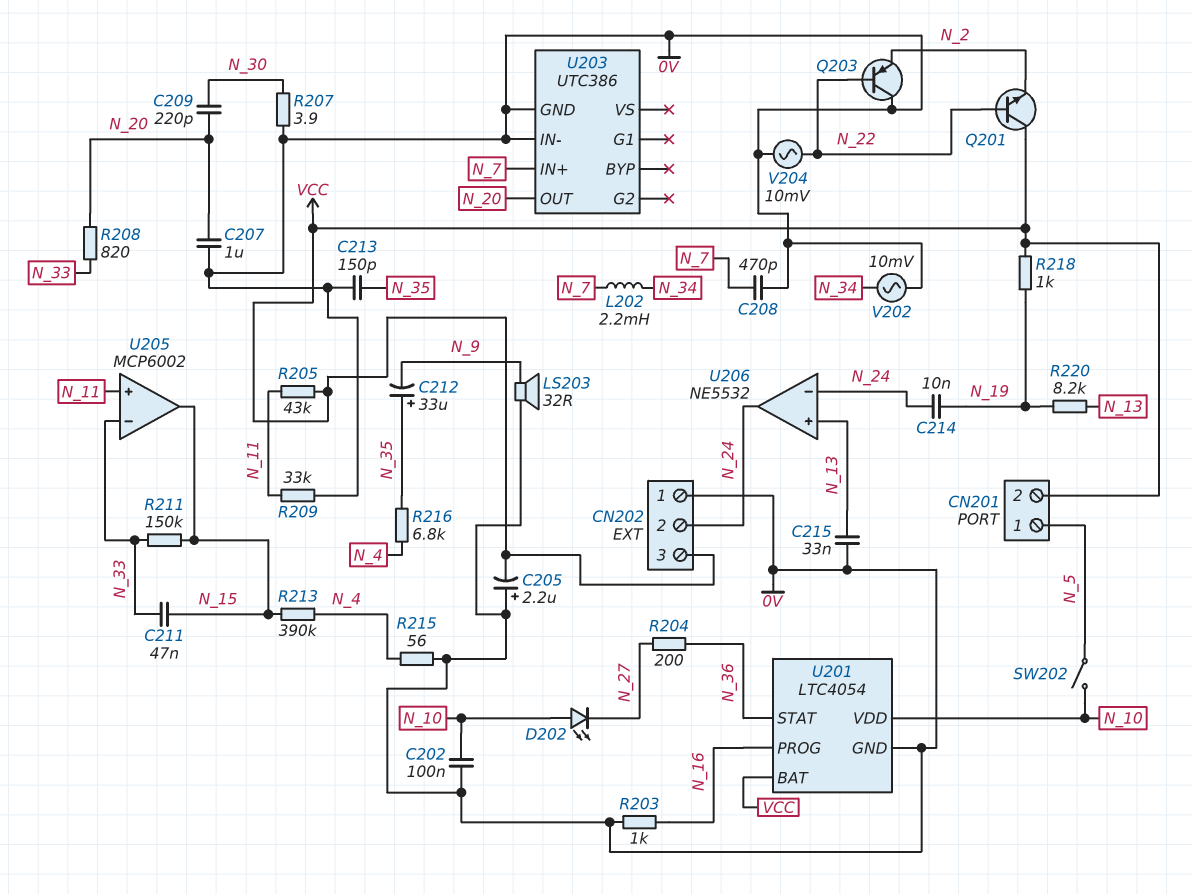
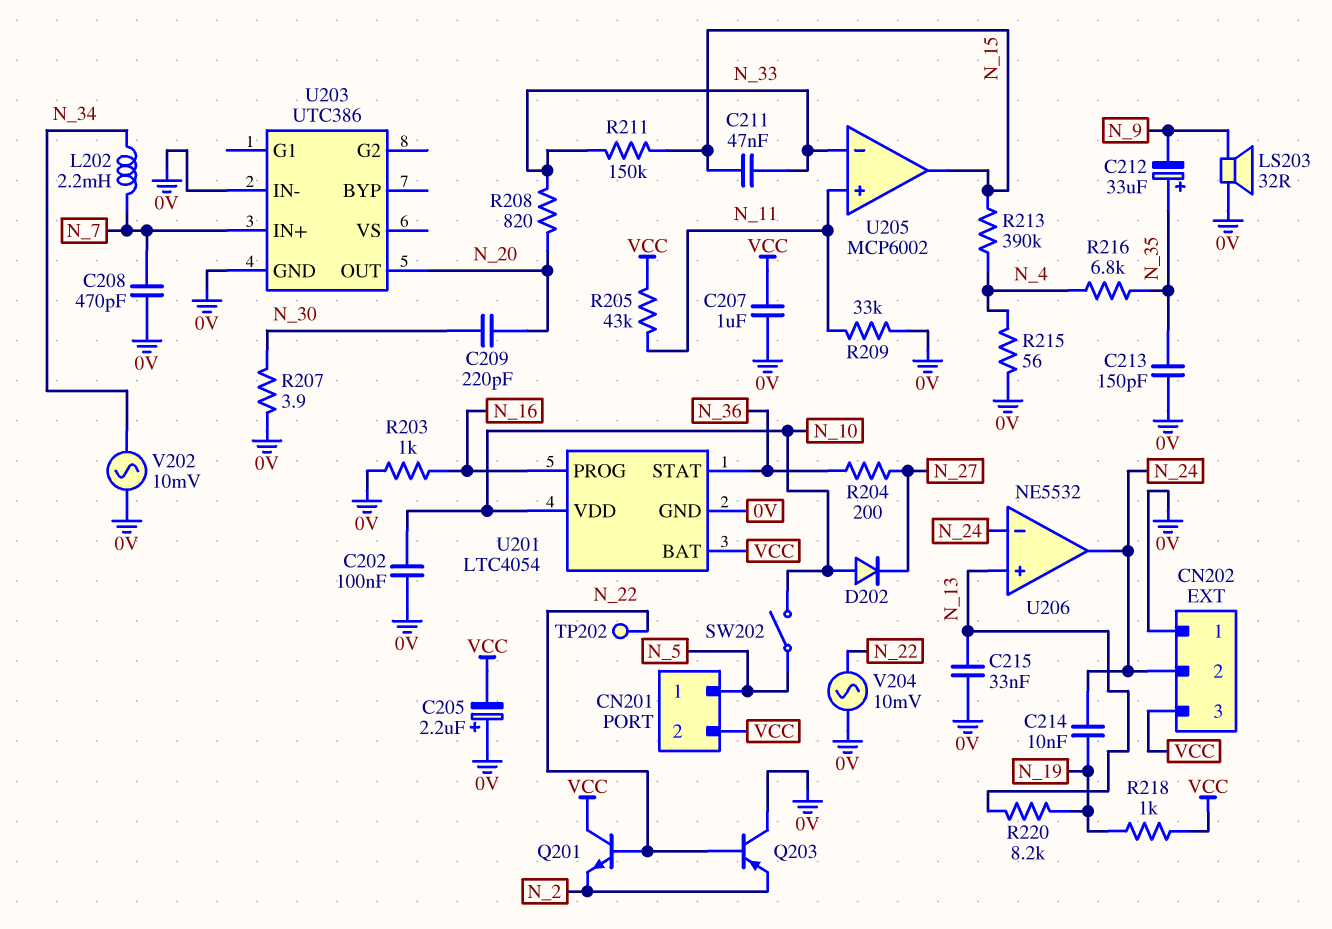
C207: 1uF (0V, N_20) -> 1uF (0V, VCC)
D202: LED (A N_10, K N_27) -> diode (A N_10, K N_27)
TP202: none -> test point (N_22)

